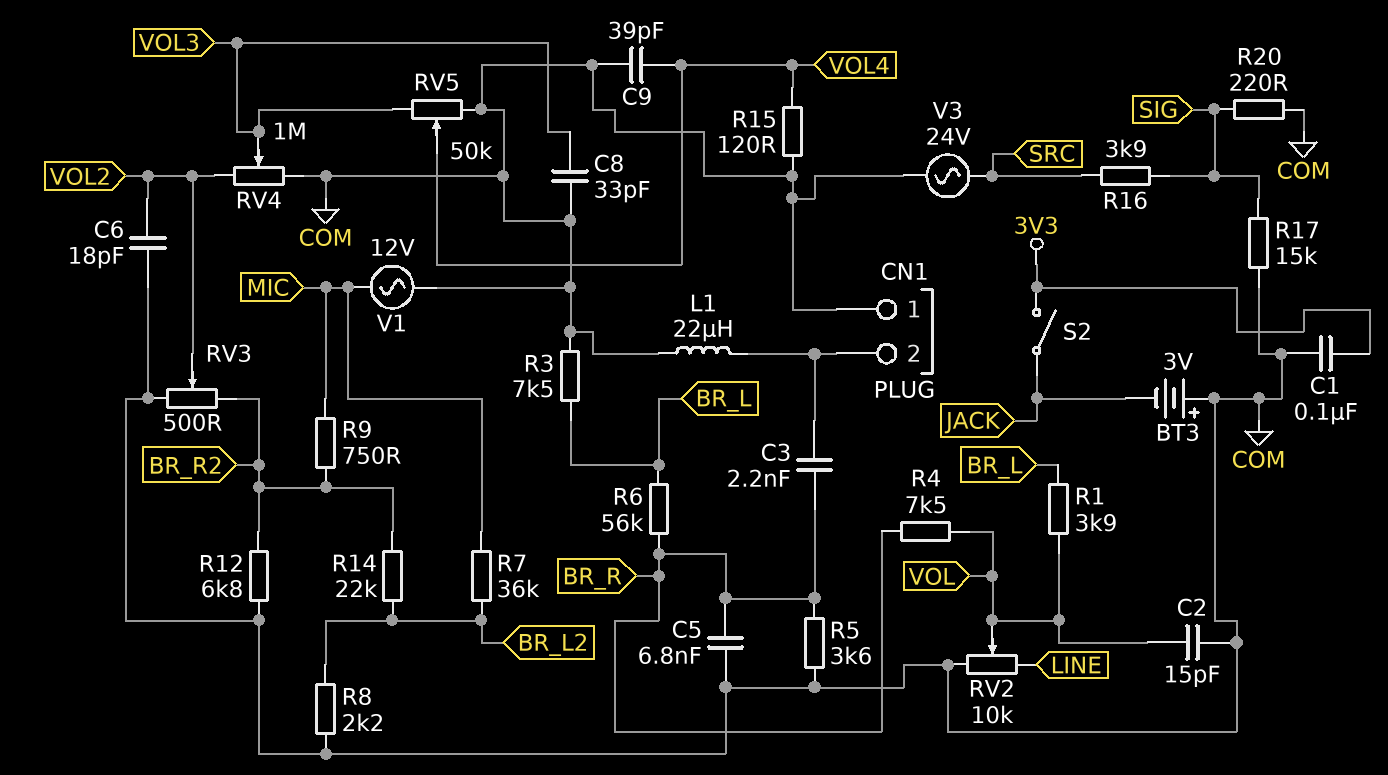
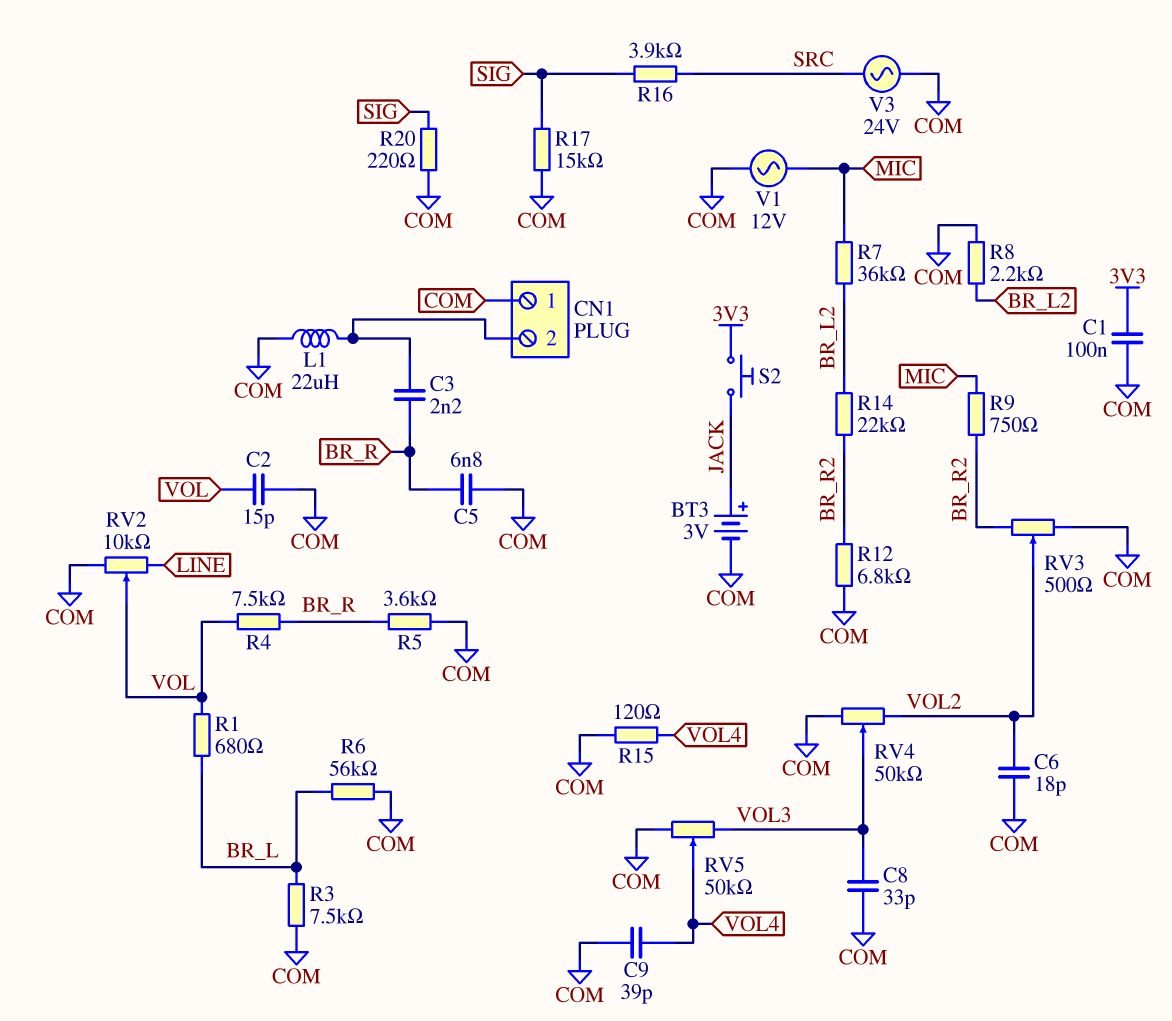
BT3: 3V (plus COM, minus JACK) -> 3V (plus JACK, minus COM)
R1: 3.9k (BR_L, VOL) -> 680 (BR_L, VOL)
R6: 56k (BR_L, BR_R) -> 56k (BR_L, COM)
RV4: 1M (COM, VOL2, wiper VOL3) -> 50k (COM, VOL2, wiper VOL3)
S2: switch (3V3, JACK) -> button (3V3, JACK)

